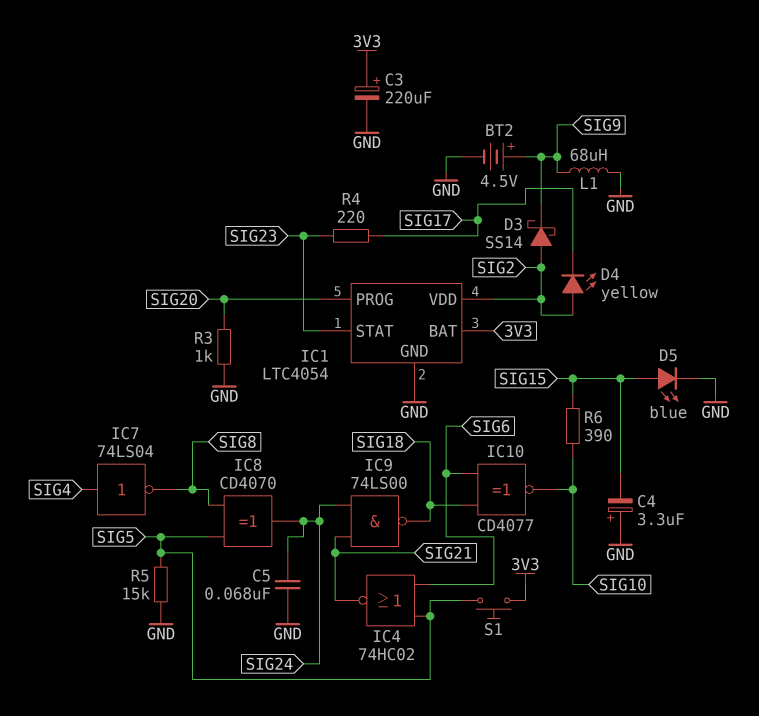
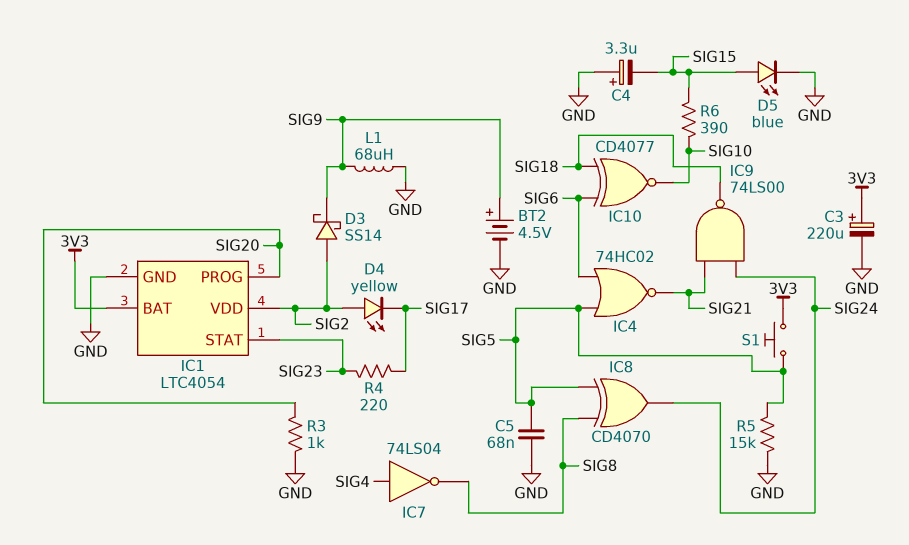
C5: 68nF (GND, SIG24) -> 68nF (GND, SIG5)

